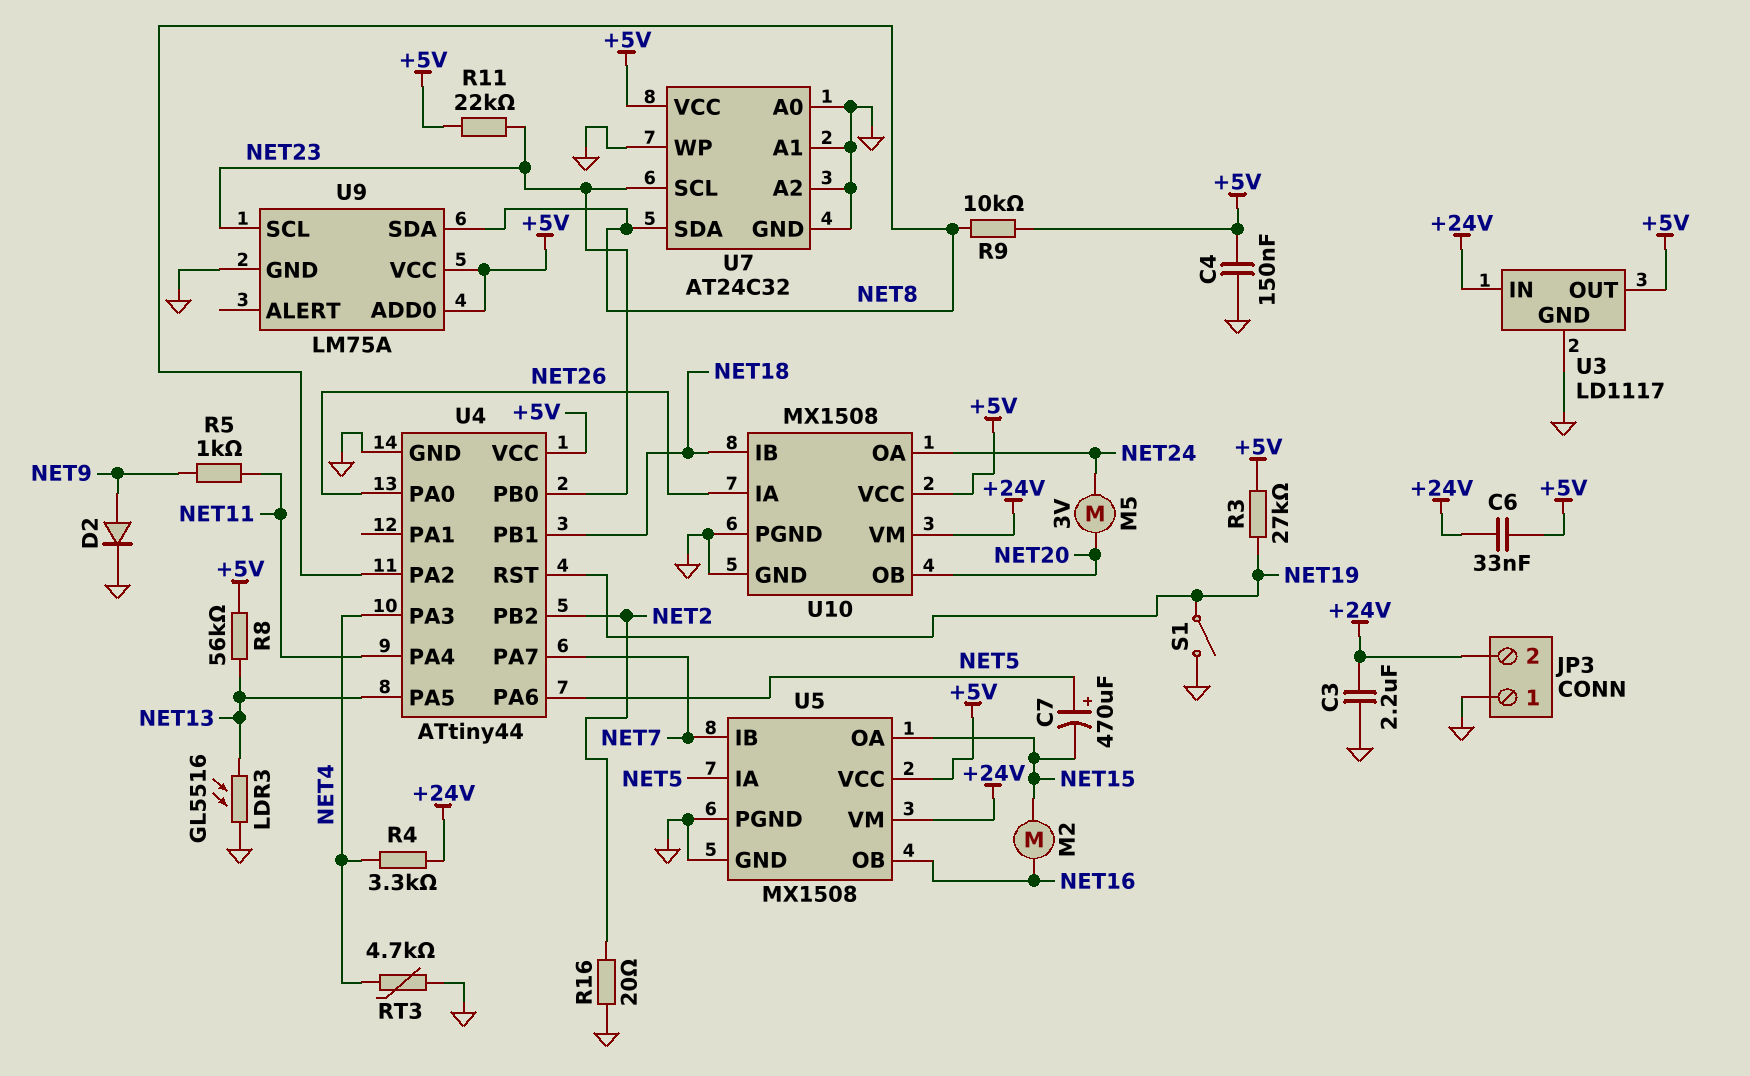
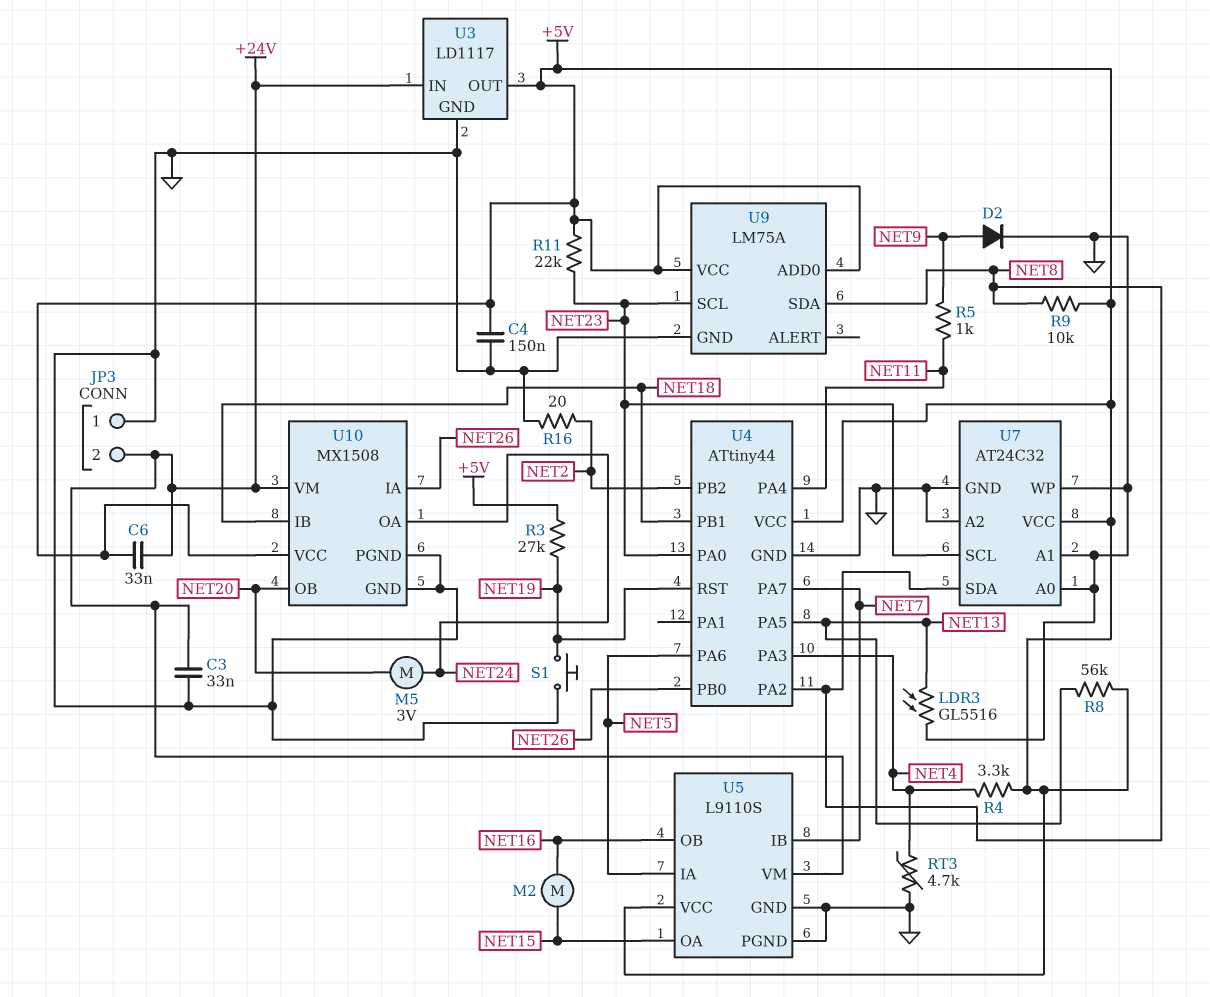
C3: 2.2uF (+24V, GND) -> 33nF (+24V, GND)
C7: 470uF (plus NET5, minus NET15) -> none
R4: 3.3k (+24V, NET4) -> 3.3k (+5V, NET4)
S1: switch (GND, NET19) -> button (GND, NET19)
U4 pin PA0: NET26 -> NET23
U4 pin PB0: NET23 -> NET26
U5: MX1508 -> L9110S

